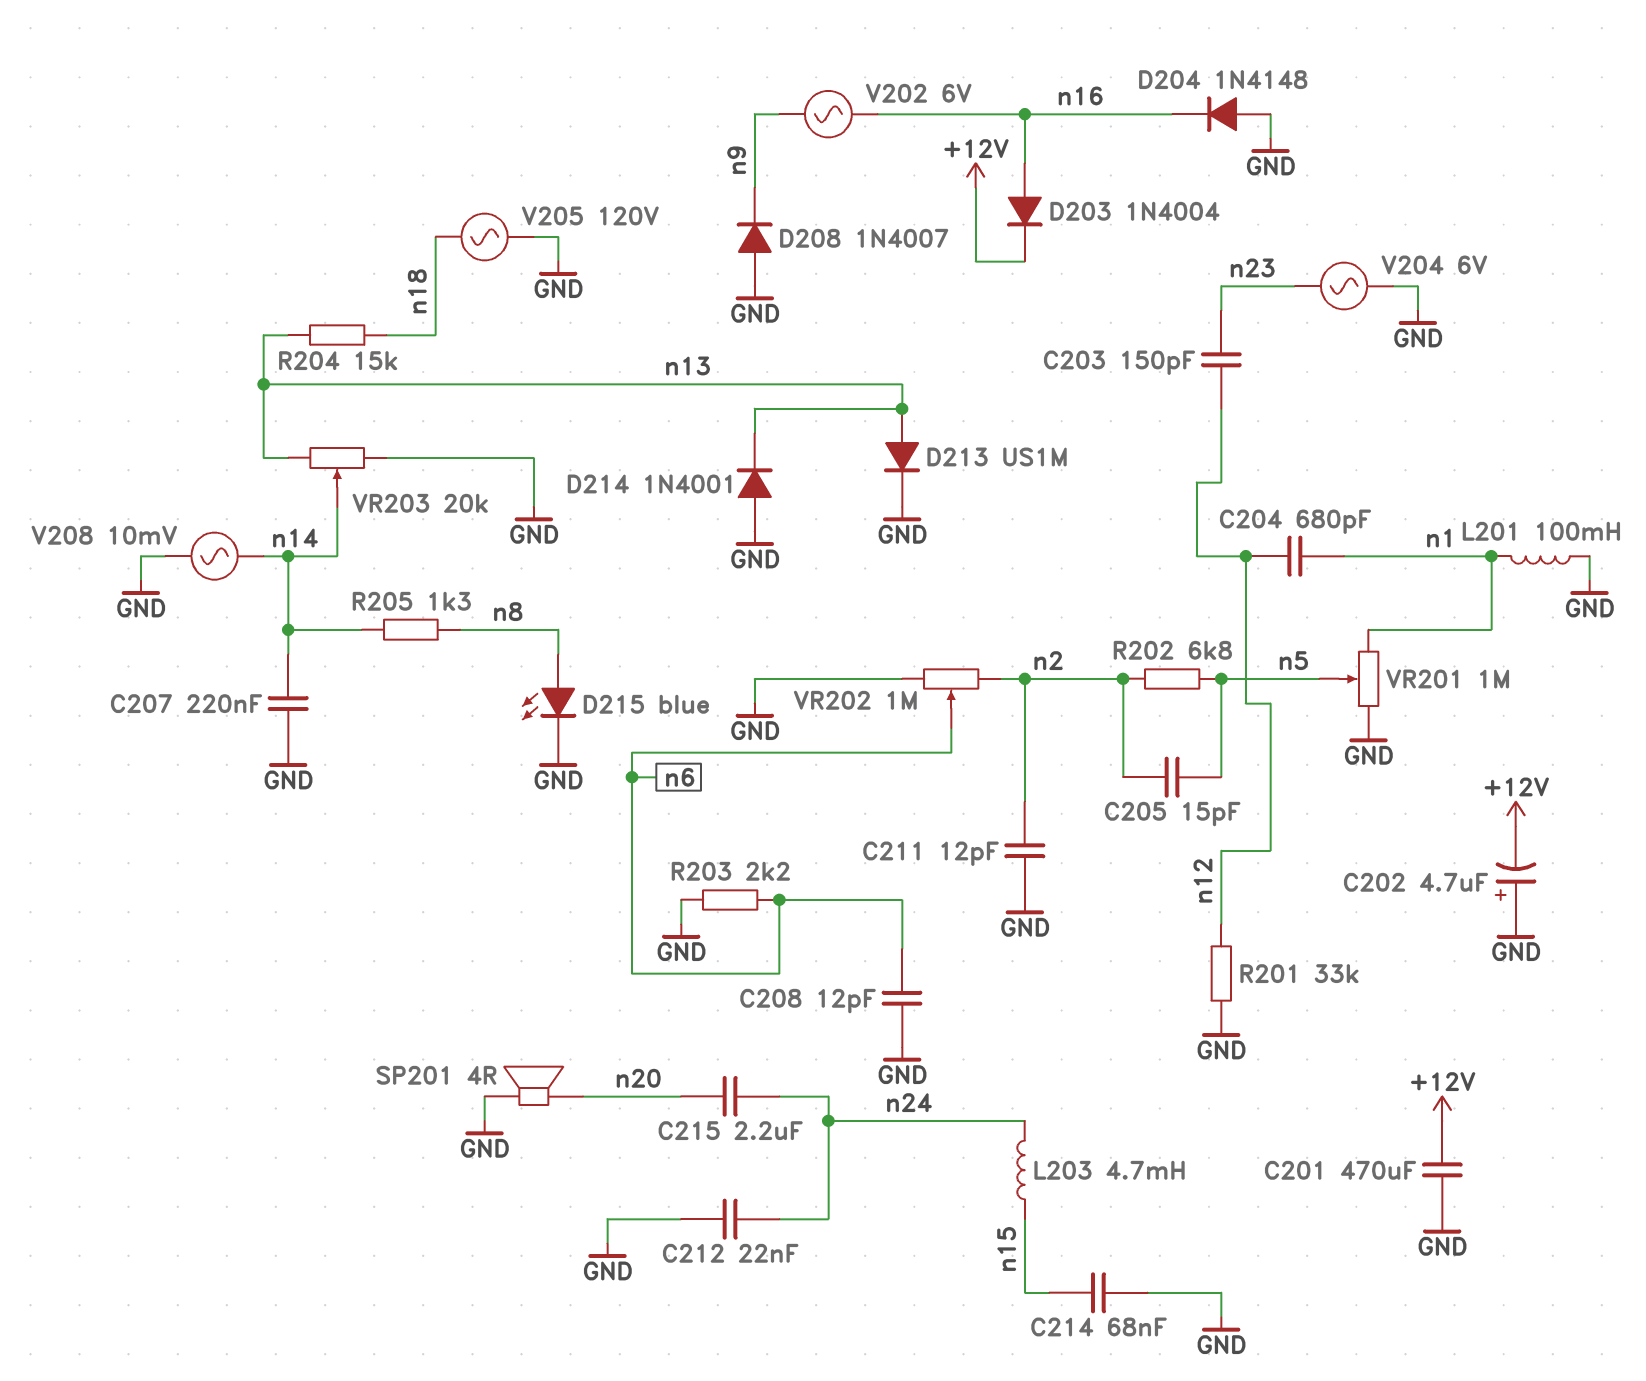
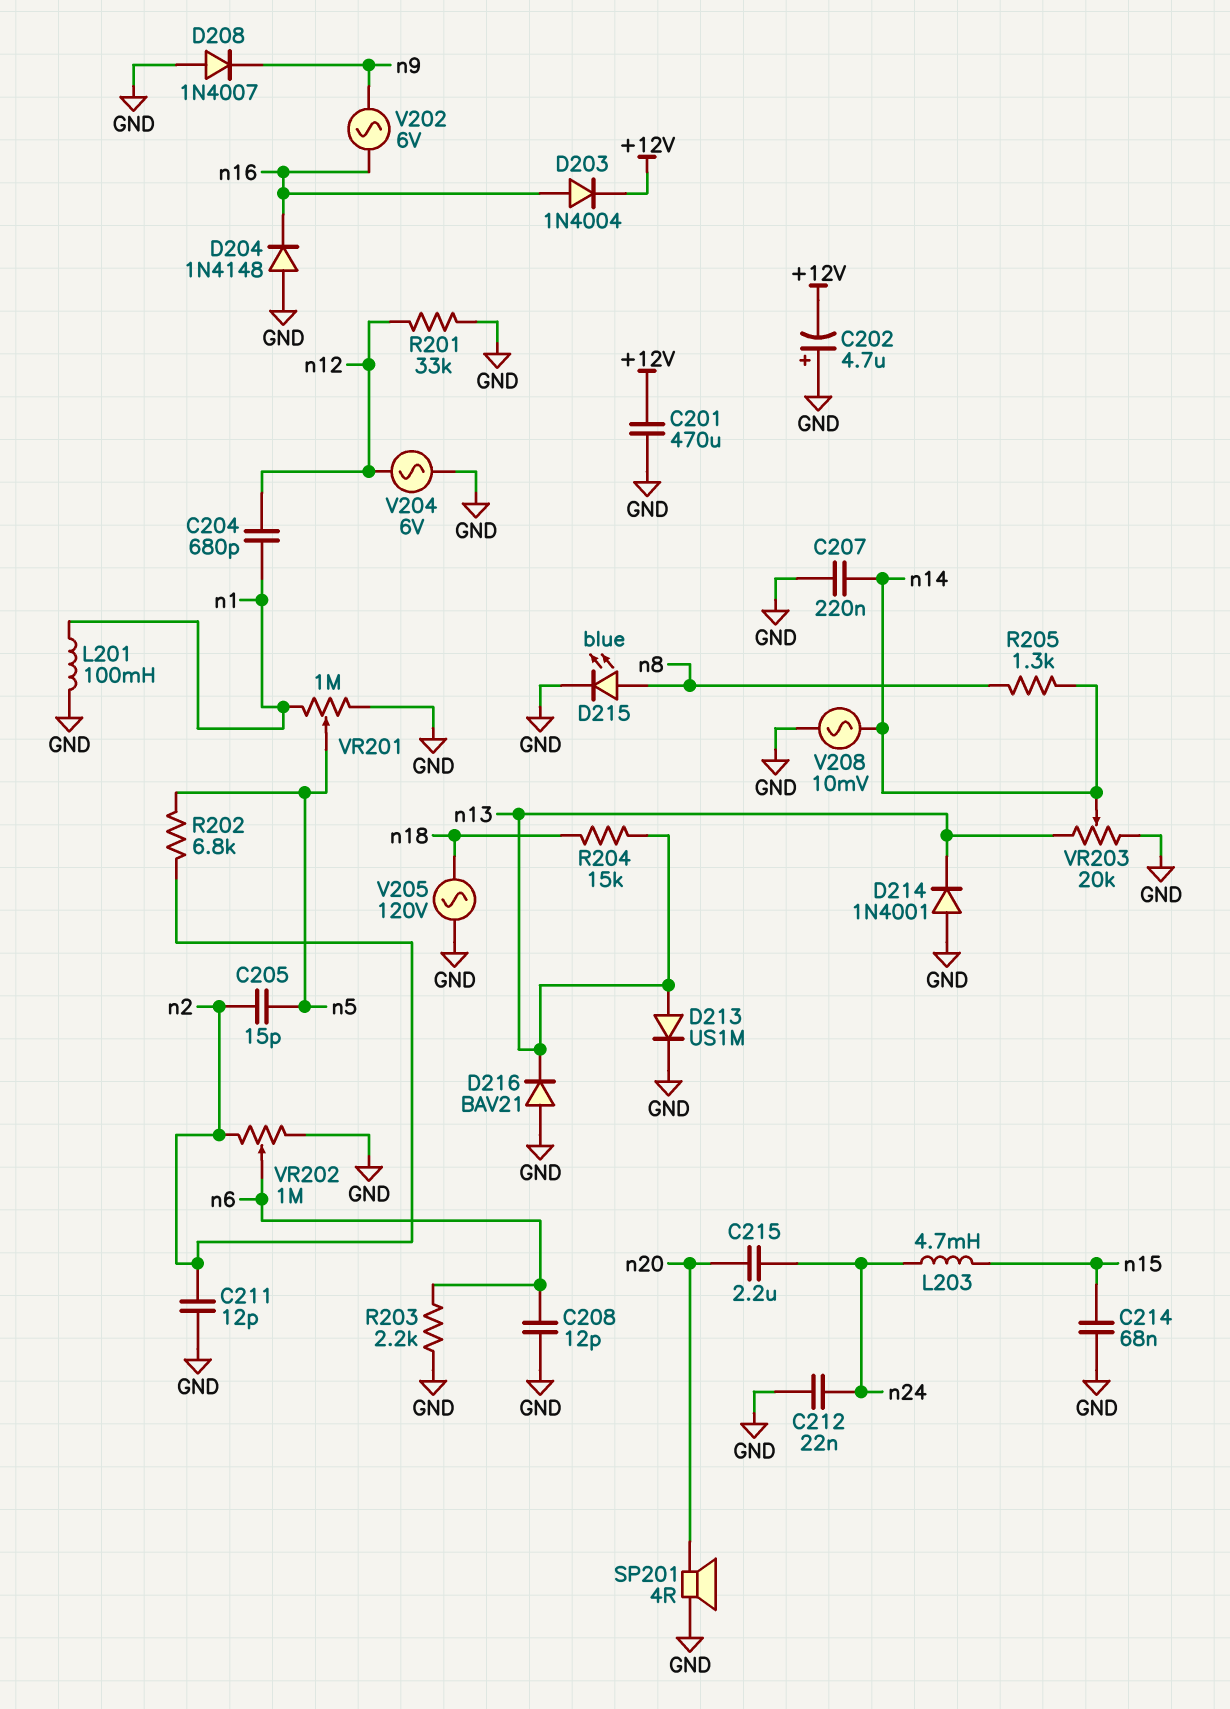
C203: 150pF (n12, n23) -> none
D216: none -> diode BAV21 (A GND, K n13)
V204: AC 6V (GND, n23) -> AC 6V (GND, n12)

